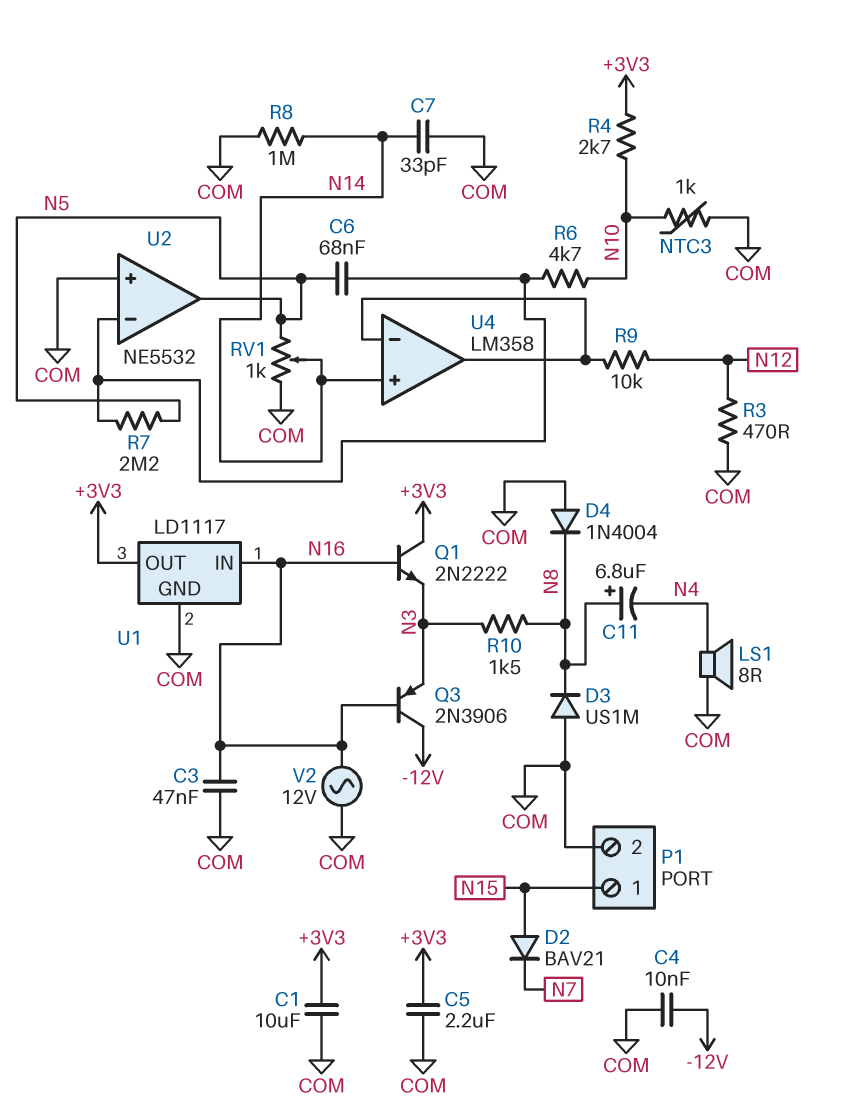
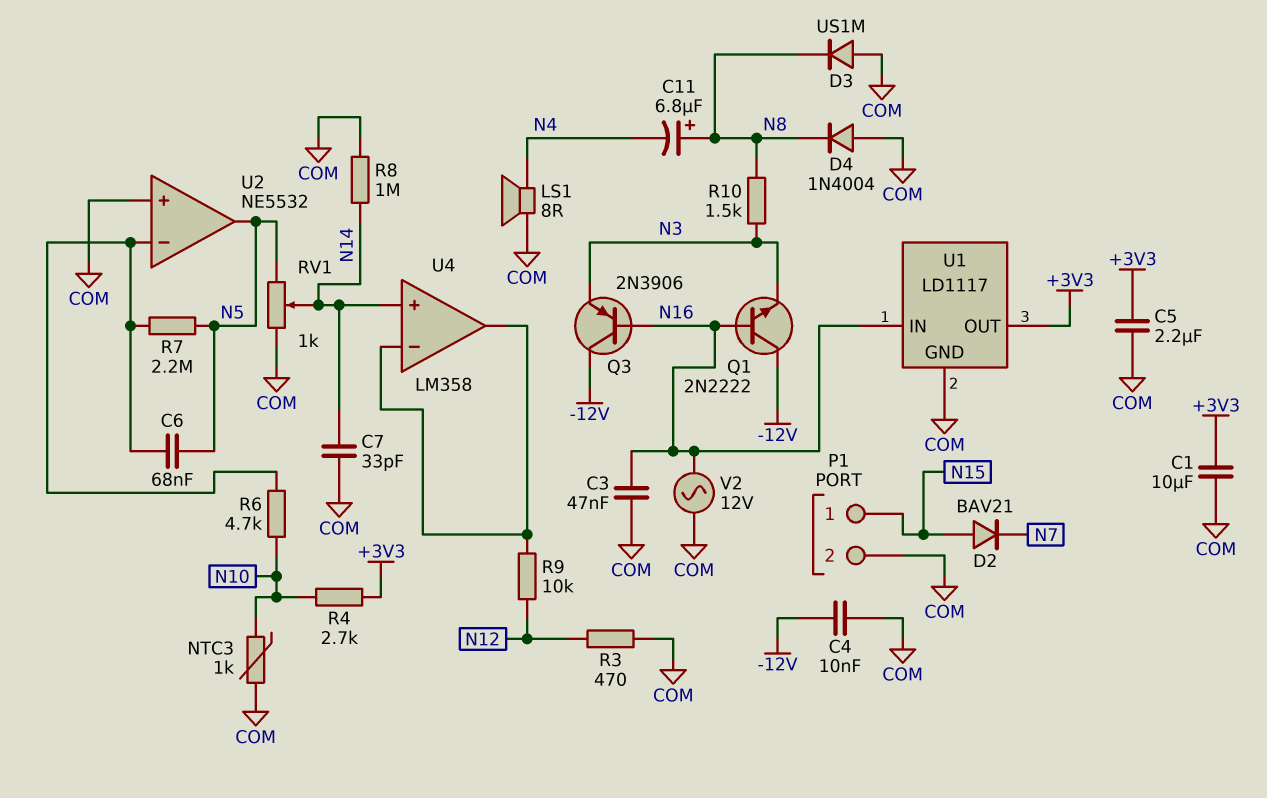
Q1: NPN 2N2222 (B N16, C +3V3, E N3) -> NPN 2N2222 (B N16, C -12V, E N3)

